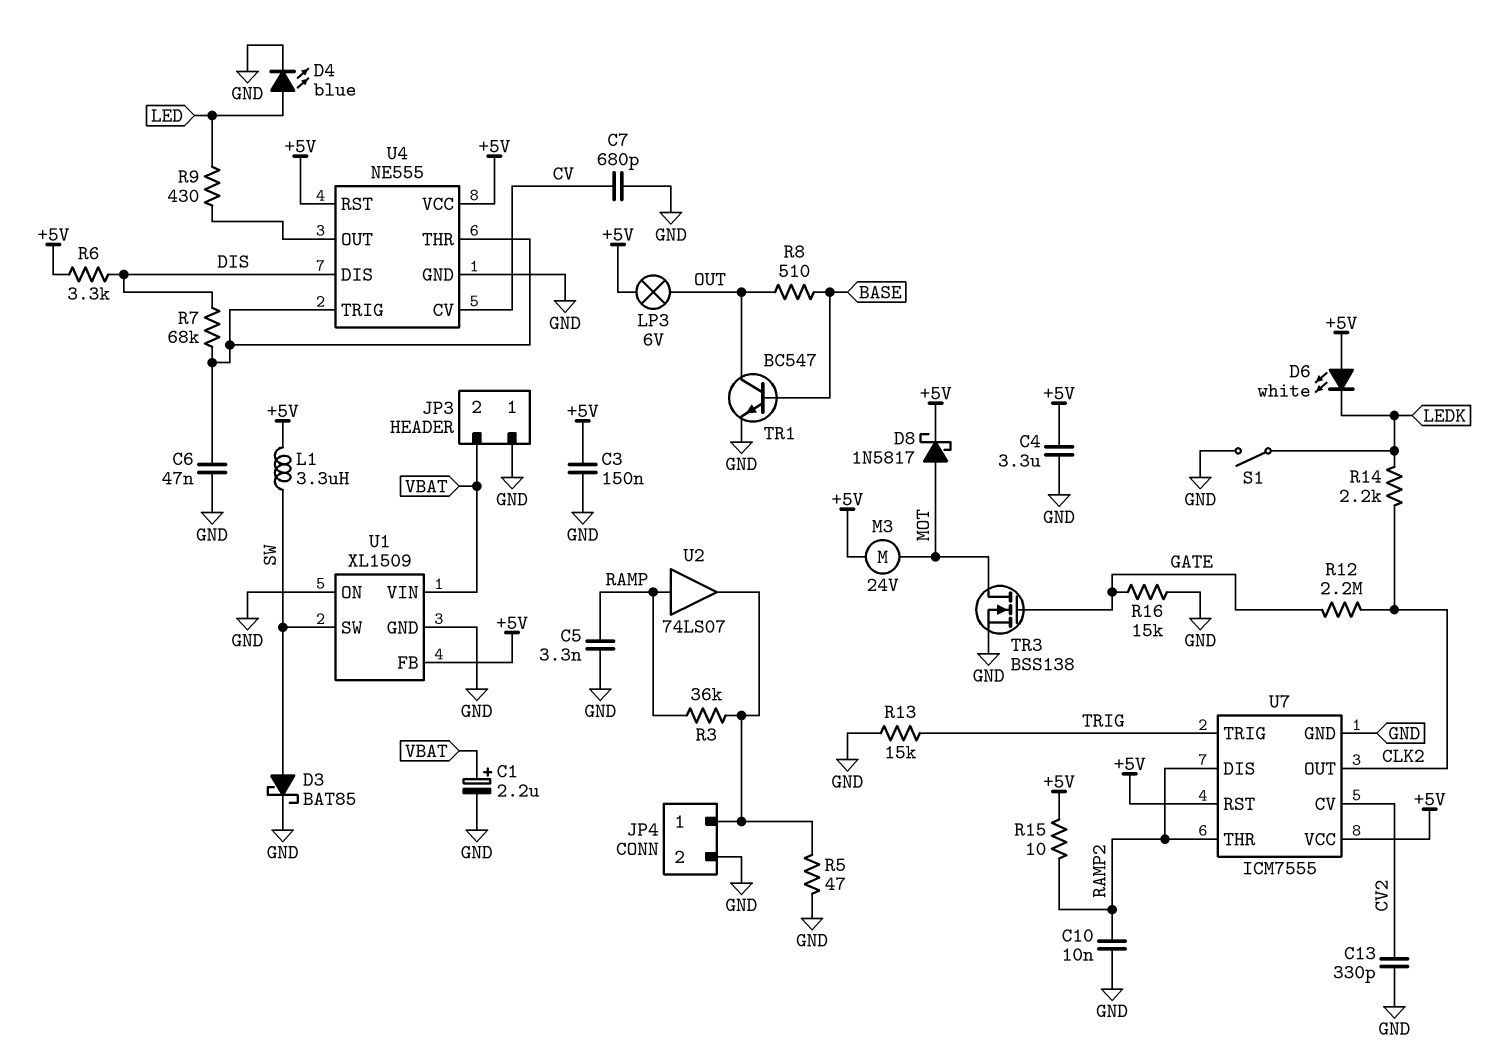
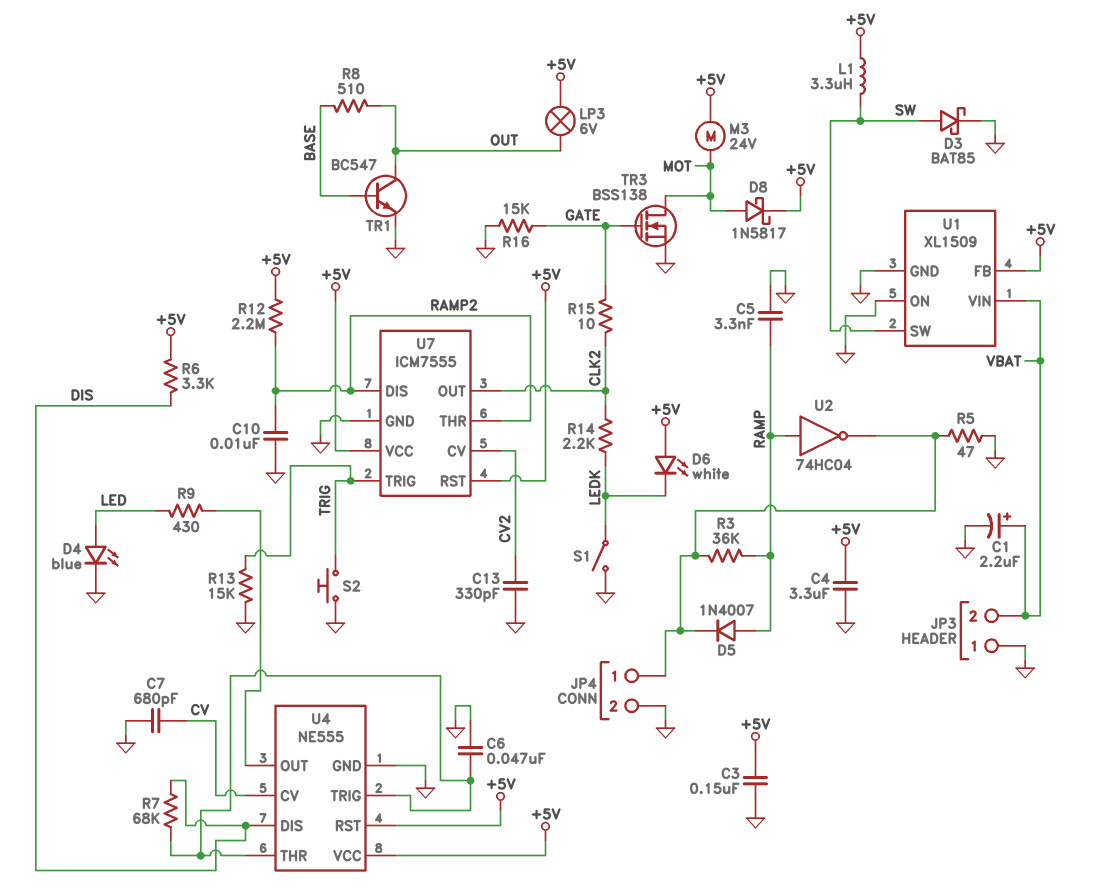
D5: none -> diode 1N4007 (A RAMP, K JP4/1)
R12: 2.2M (CLK2, GATE) -> 2.2M (+5V, RAMP2)
R15: 10 (+5V, RAMP2) -> 10 (CLK2, GATE)
S2: none -> button (GND, TRIG)
U2: buffer 74LS07 (in RAMP, out JP4/1) -> NOT 74HC04 (in RAMP, out JP4/1)

